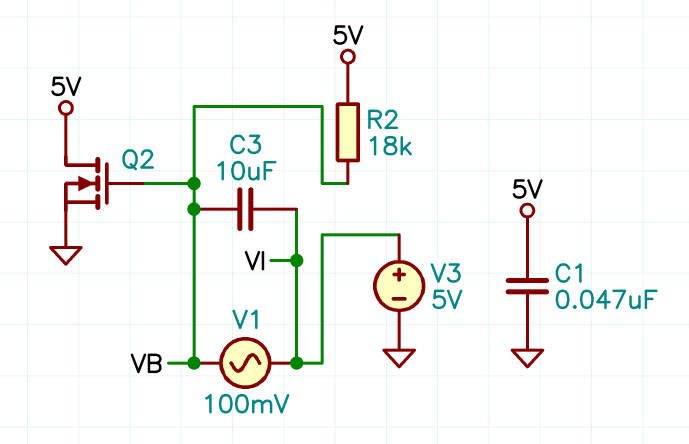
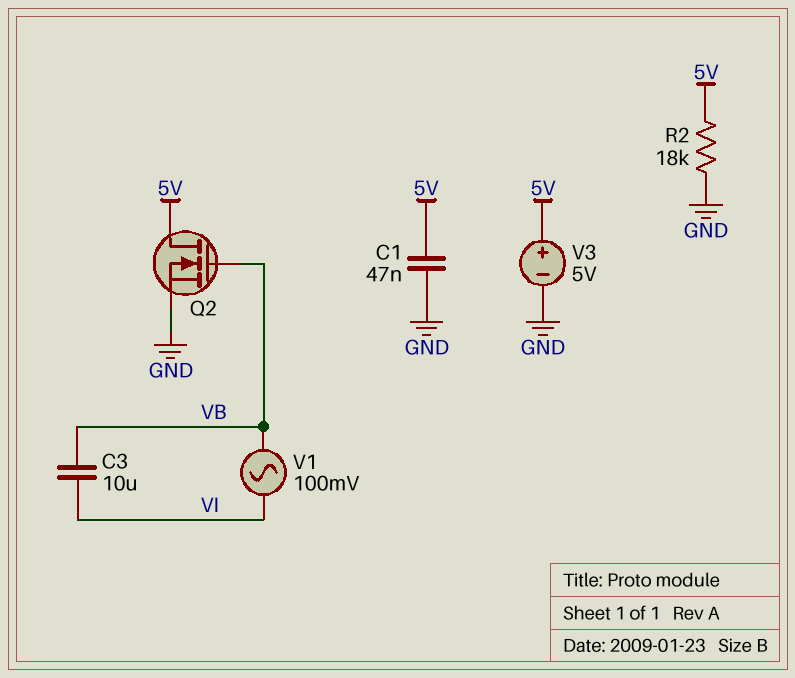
R2: 18k (5V, VB) -> 18k (5V, GND)
V3: 5V (plus VI, minus GND) -> 5V (plus 5V, minus GND)

